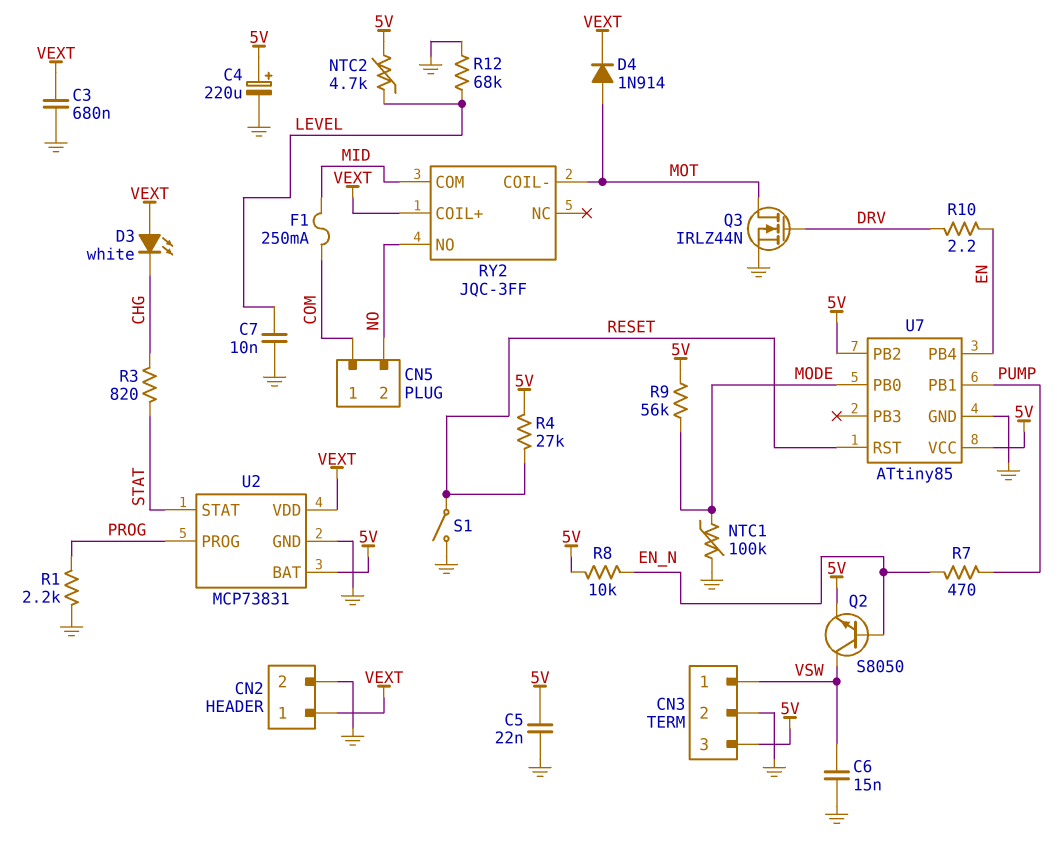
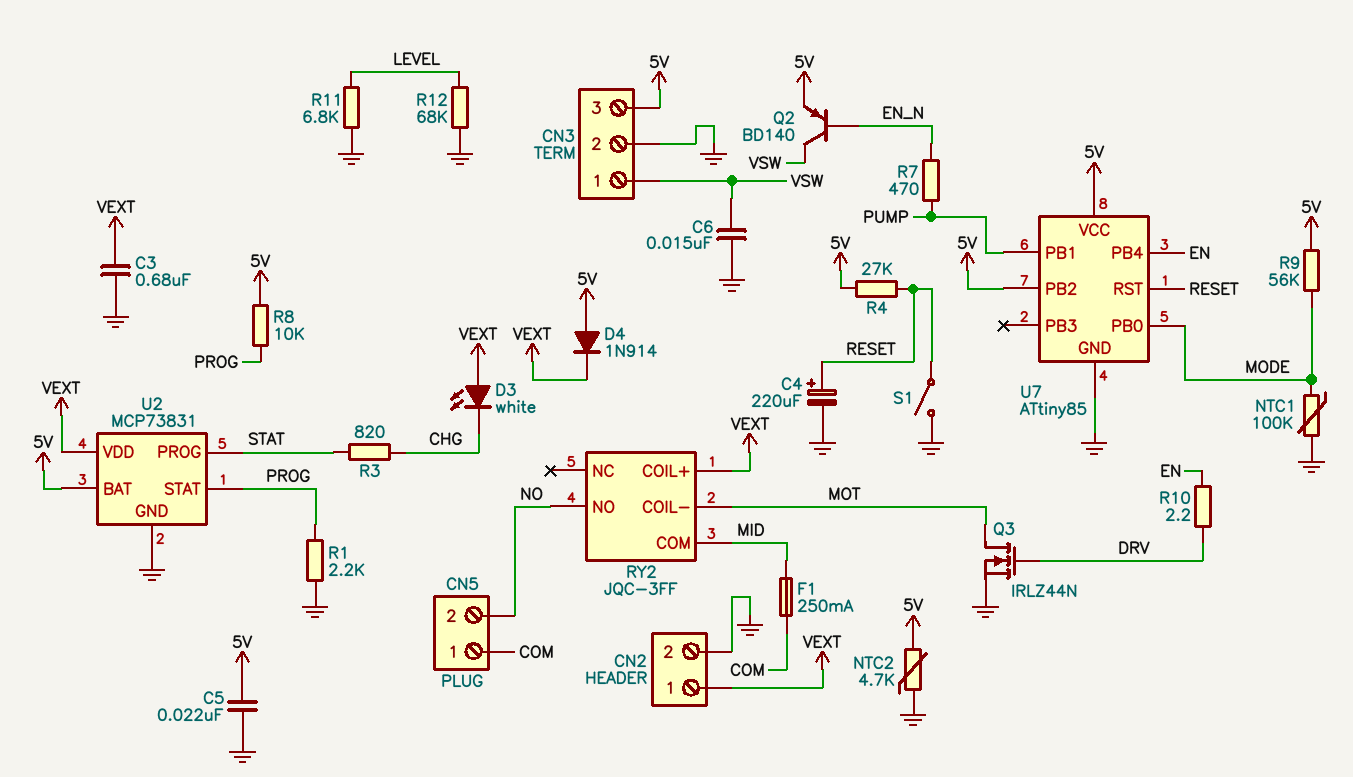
C4: 220uF (plus 5V, minus GND) -> 220uF (plus RESET, minus GND)
C7: 10nF (GND, LEVEL) -> none
D4: diode 1N914 (A MOT, K VEXT) -> diode 1N914 (A 5V, K VEXT)
NTC2: 4.7k (5V, LEVEL) -> 4.7k (5V, GND)
Q2: NPN S8050 (B EN_N, C VSW, E 5V) -> PNP BD140 (B EN_N, C VSW, E 5V)
R8: 10k (5V, EN_N) -> 10k (5V, PROG)
R11: none -> 6.8k (GND, LEVEL)
U2 pin PROG: PROG -> STAT
U2 pin STAT: STAT -> PROG

